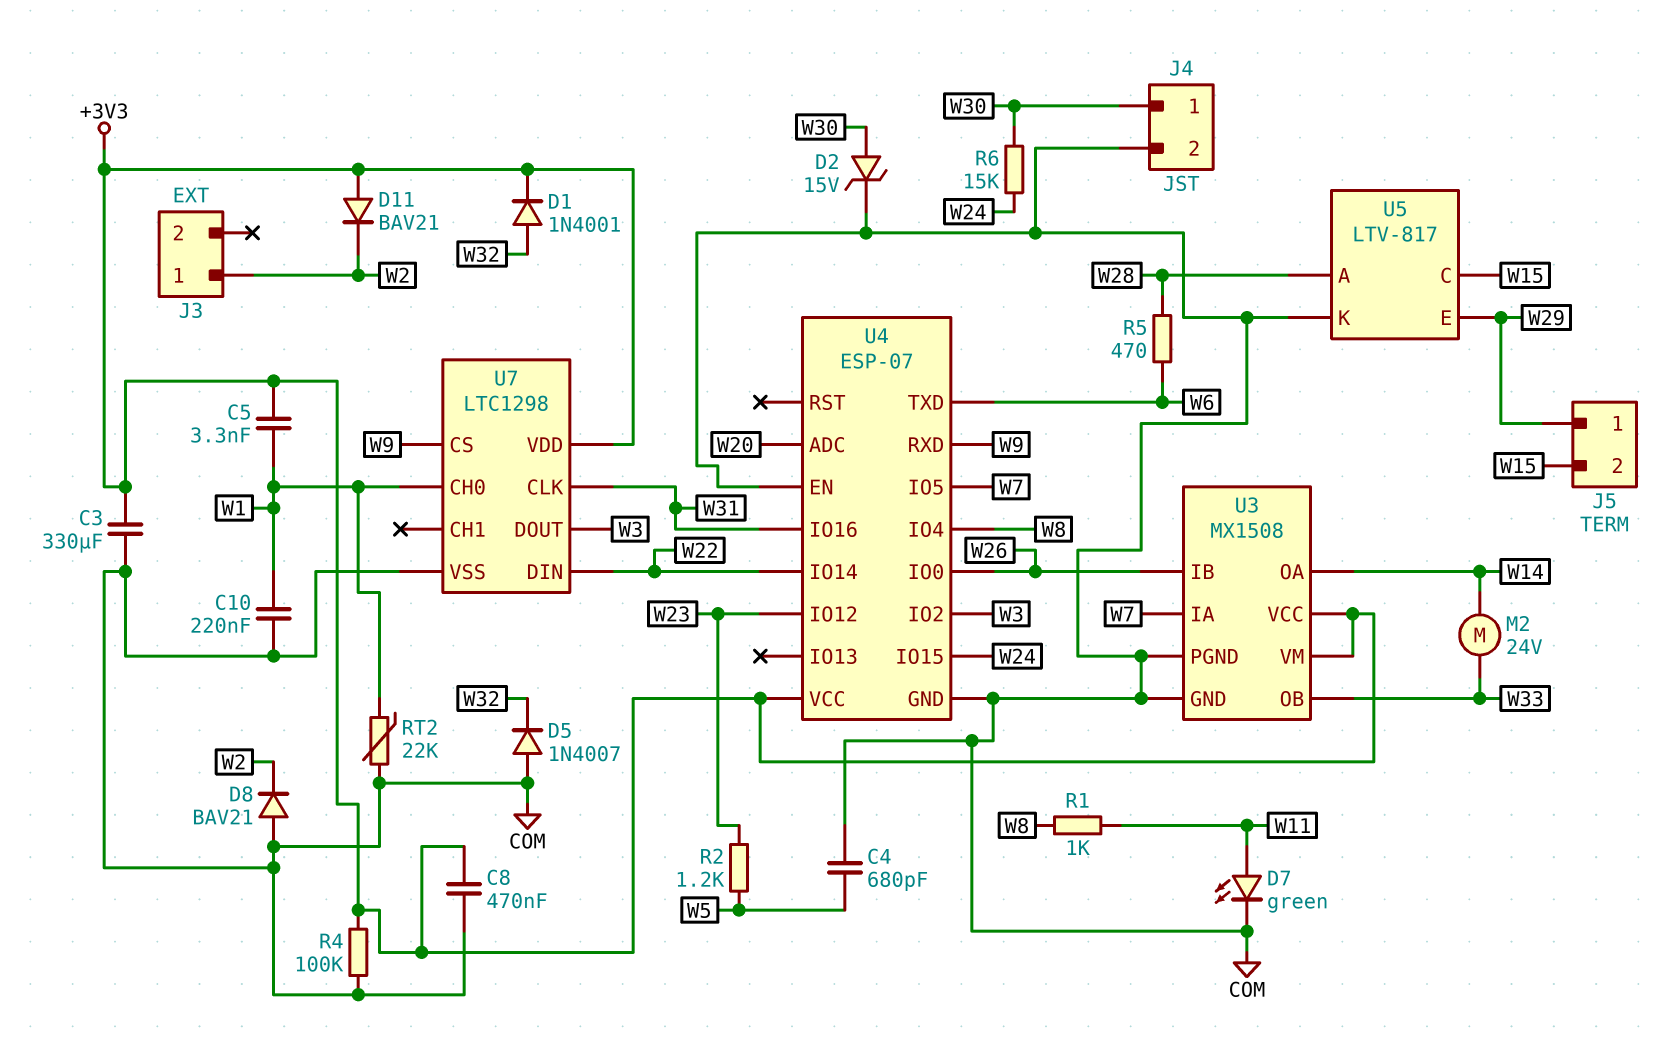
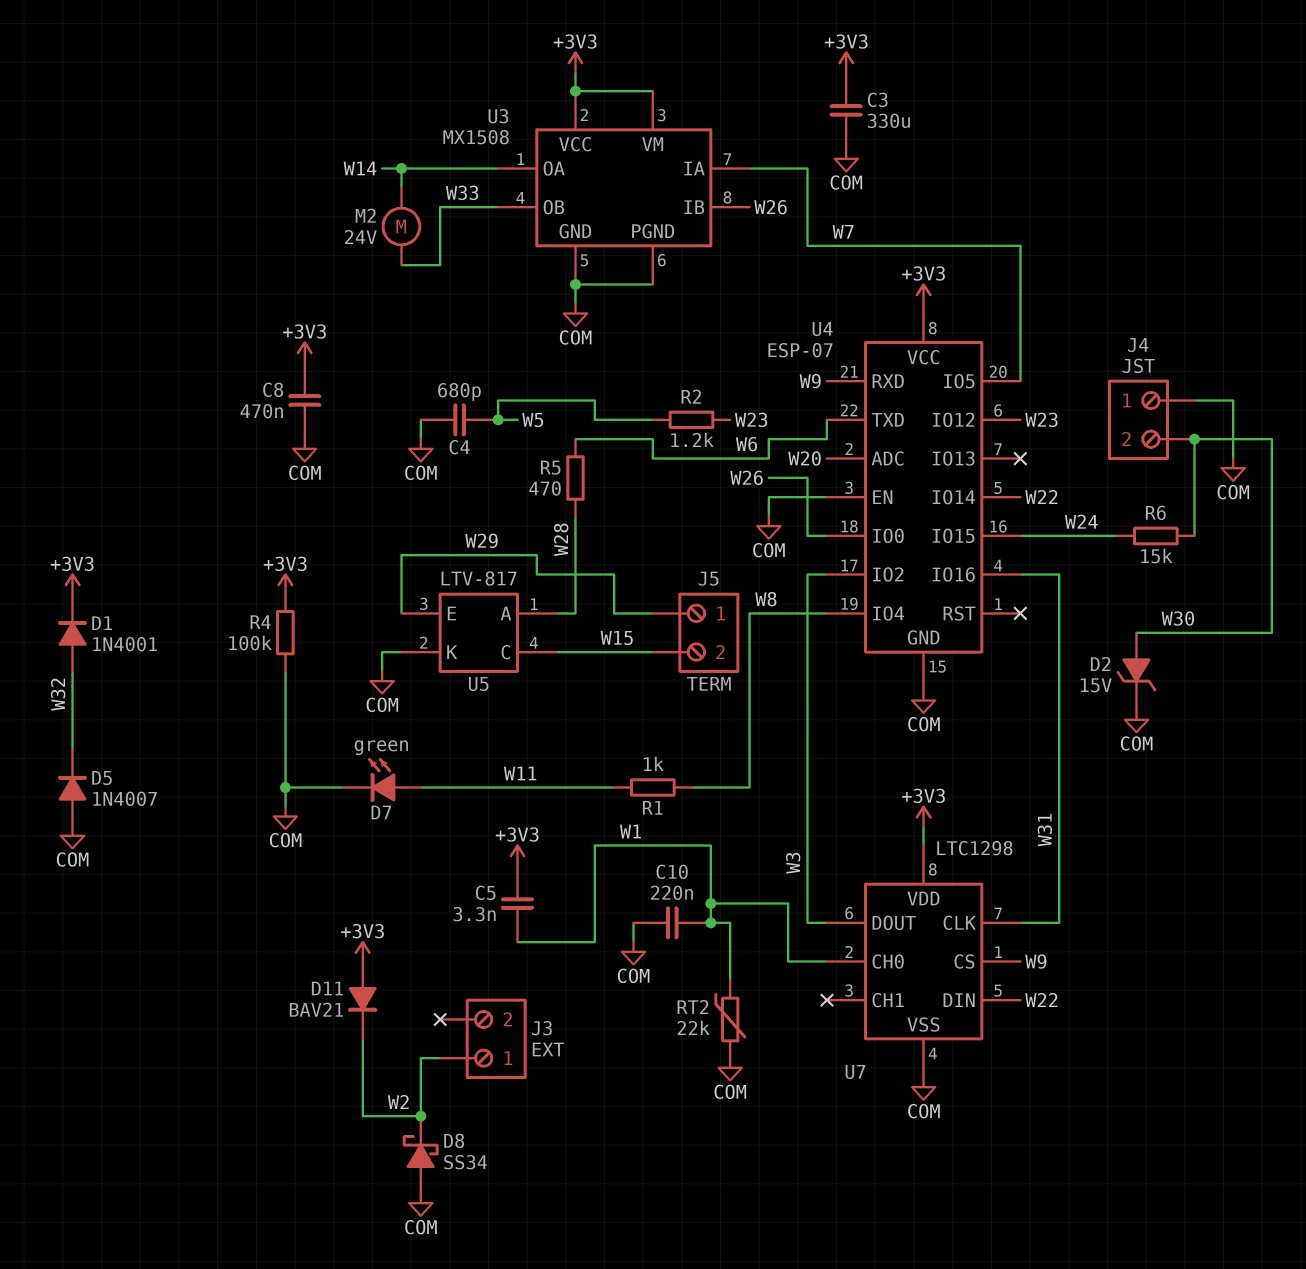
D8: diode BAV21 (A COM, K W2) -> schottky SS34 (A COM, K W2)
J4 pin 1: W30 -> COM
J4 pin 2: COM -> W30

